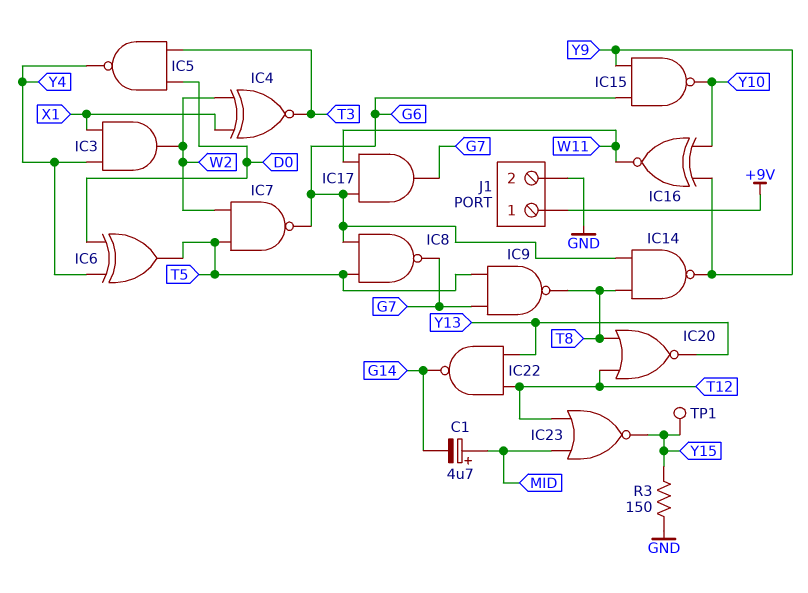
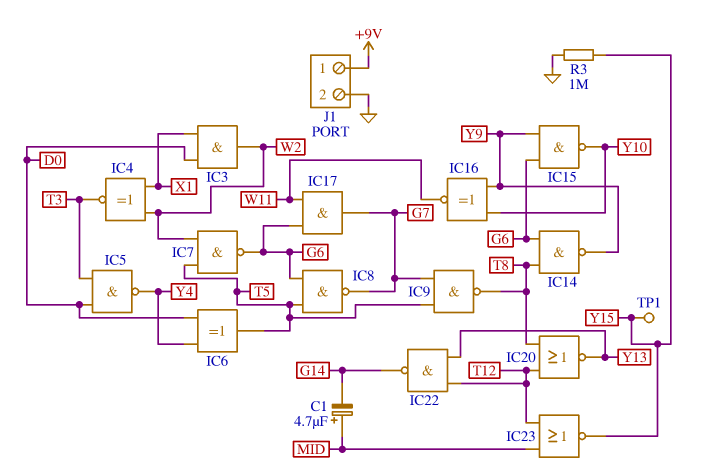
IC3: AND (in X1, in Y4, out W2) -> AND (in D0, in X1, out W2)
R3: 150 (GND, Y15) -> 1M (GND, Y15)

